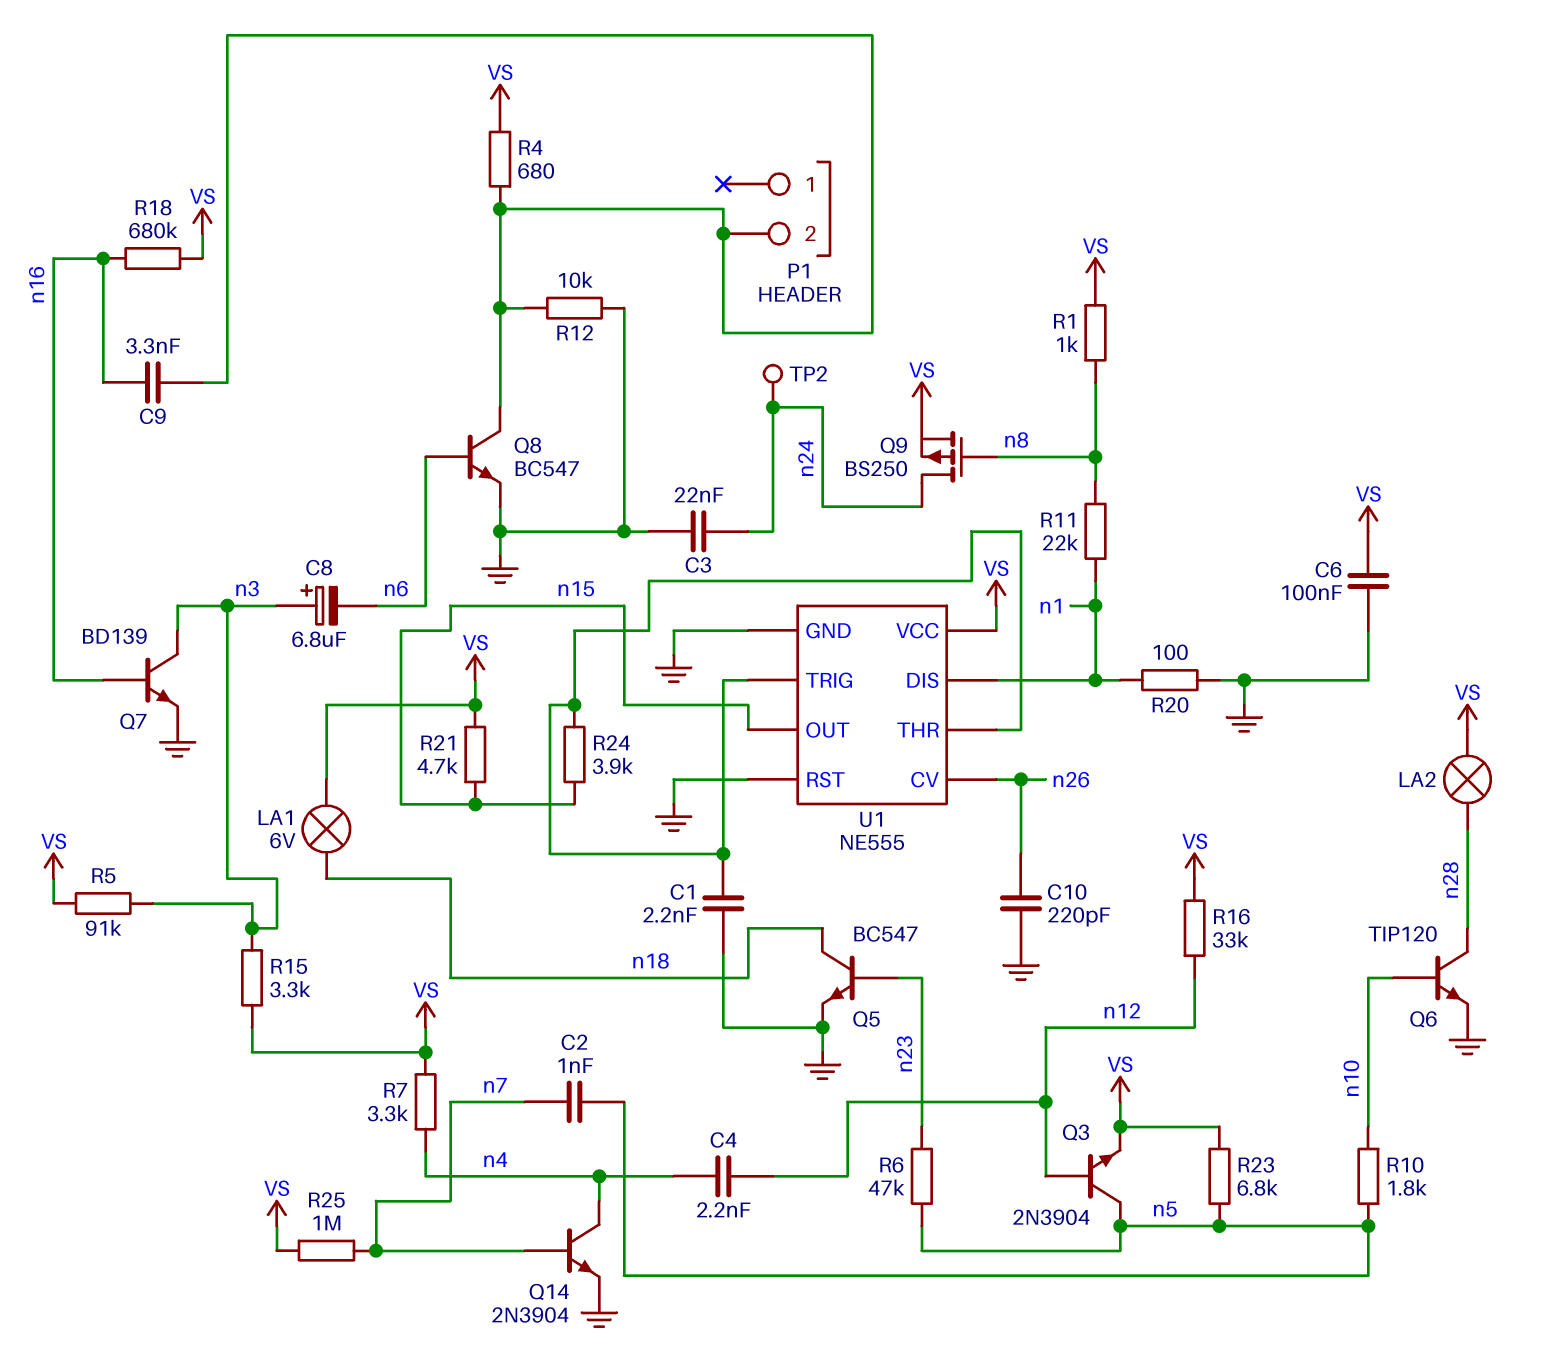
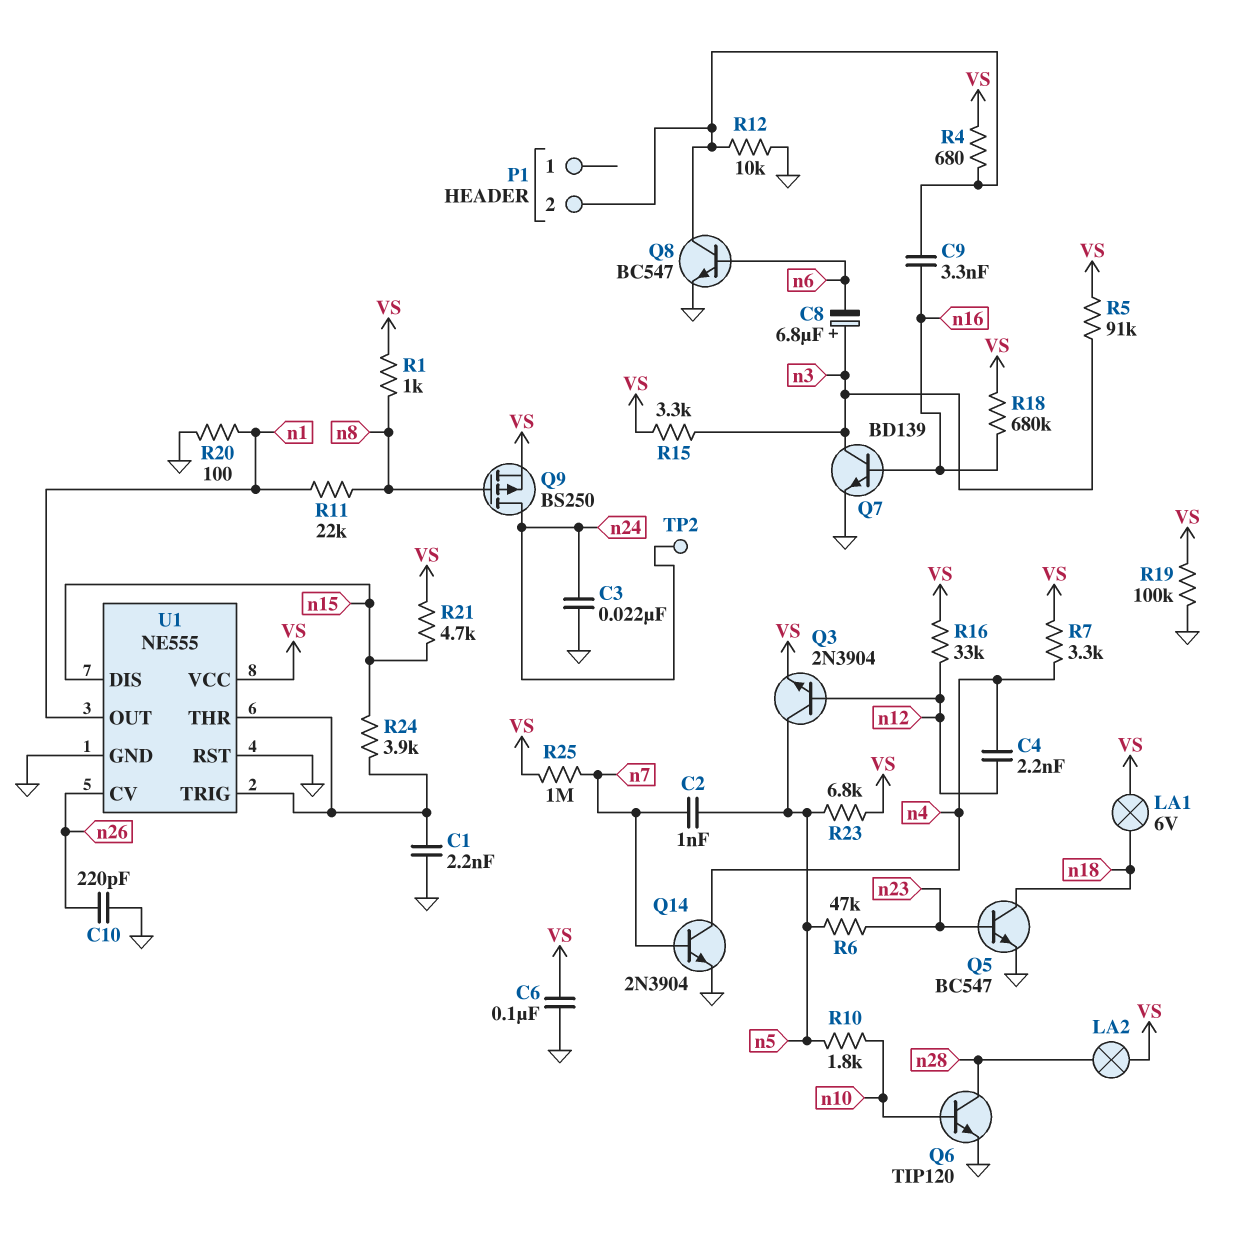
R19: none -> 100k (GND, VS)
U1 pin DIS: n1 -> n15
U1 pin OUT: n15 -> n1

